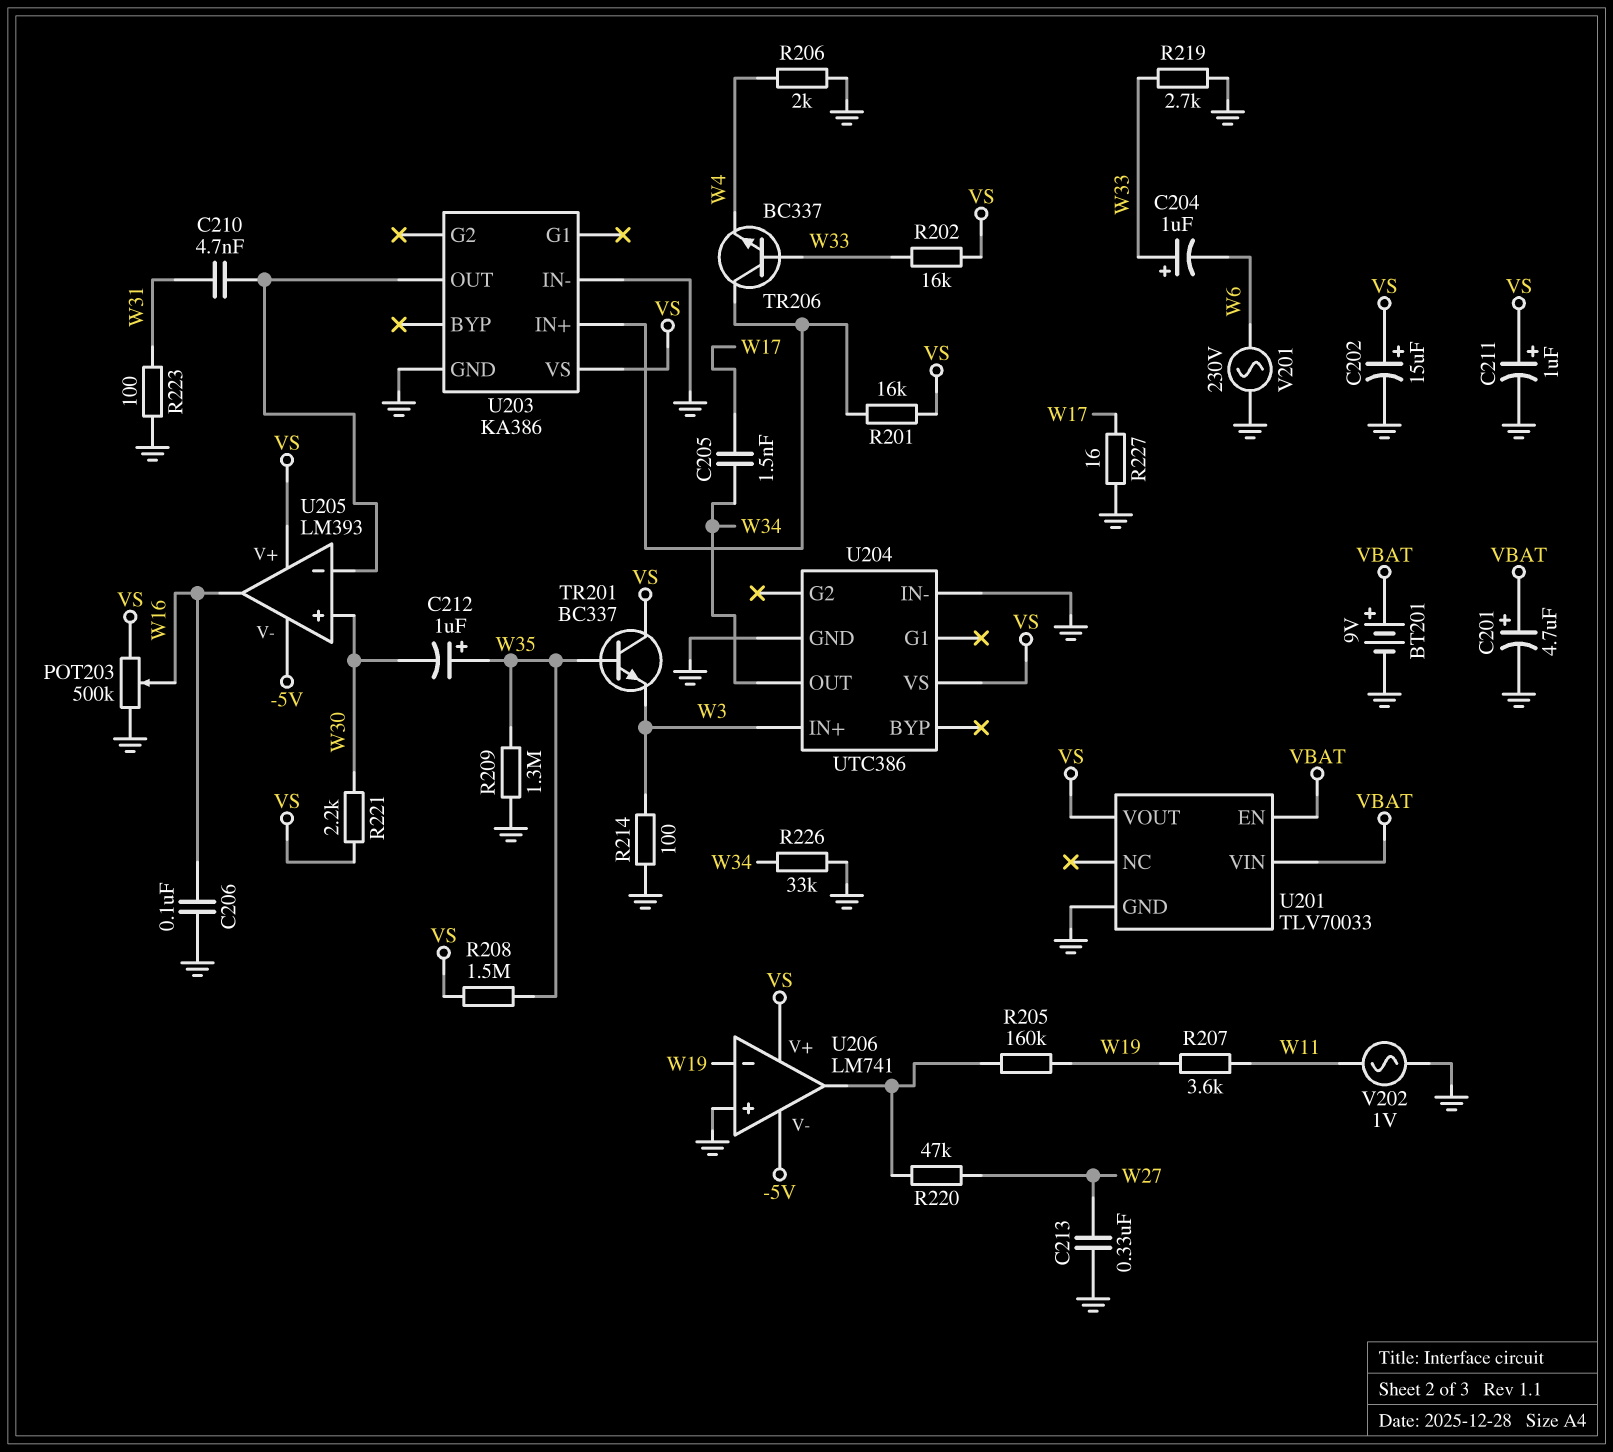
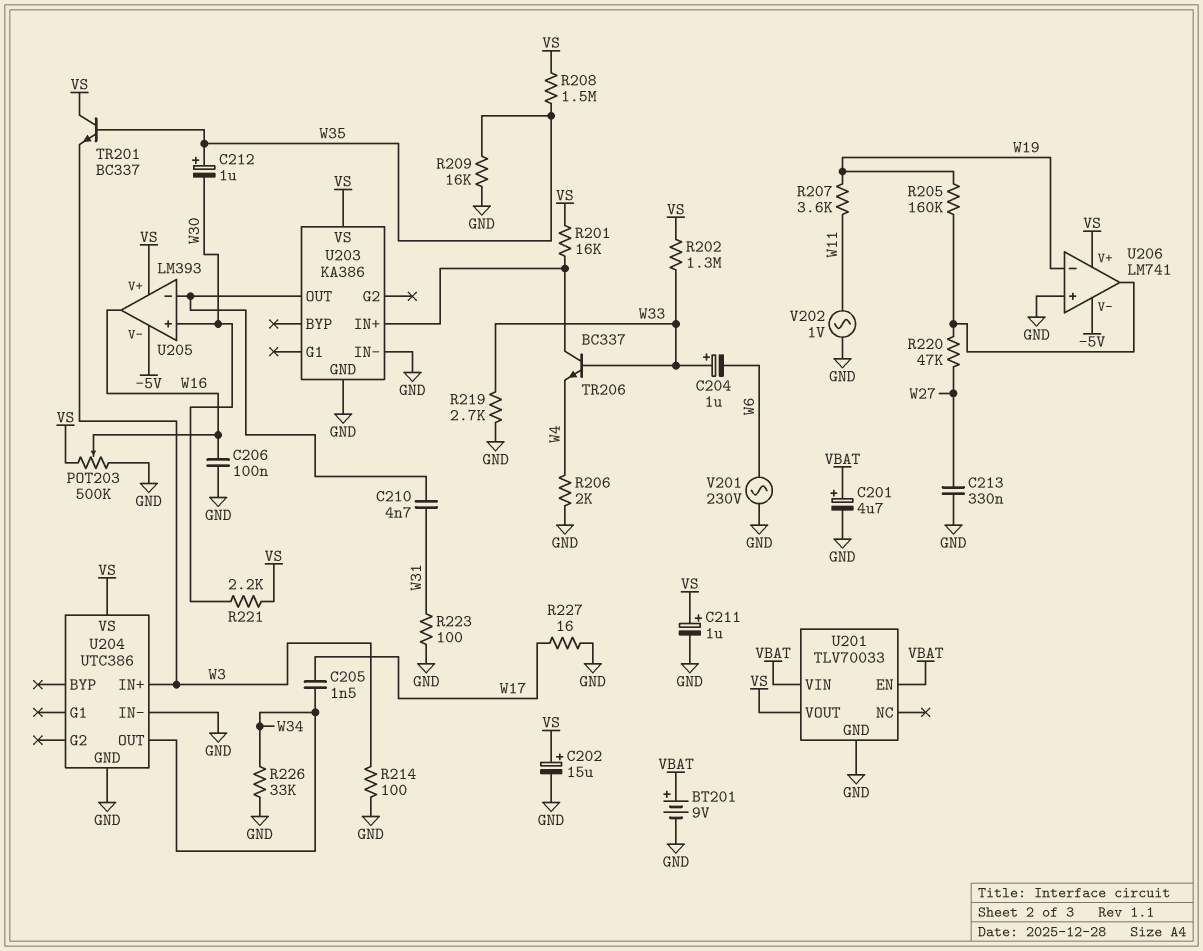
R202: 16k (VS, W33) -> 1.3M (VS, W33)
R209: 1.3M (GND, W35) -> 16k (GND, W35)

